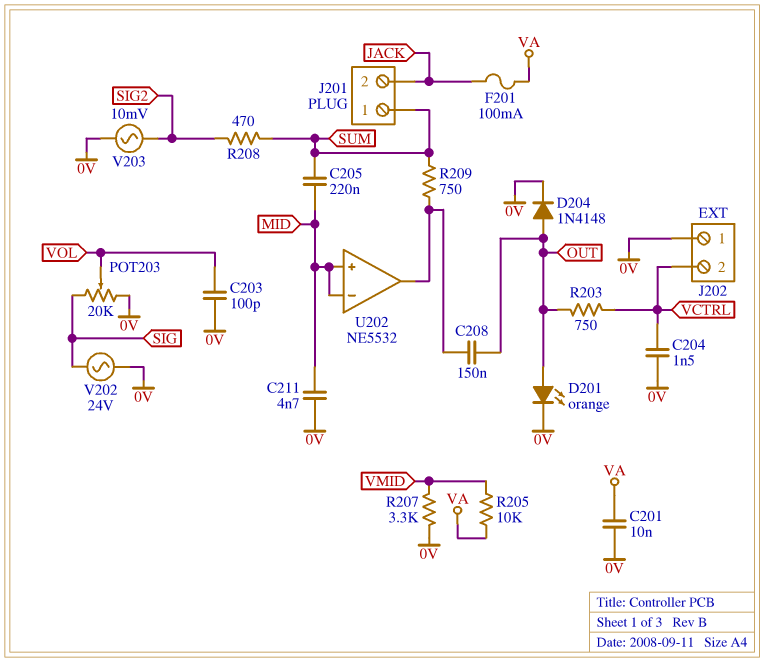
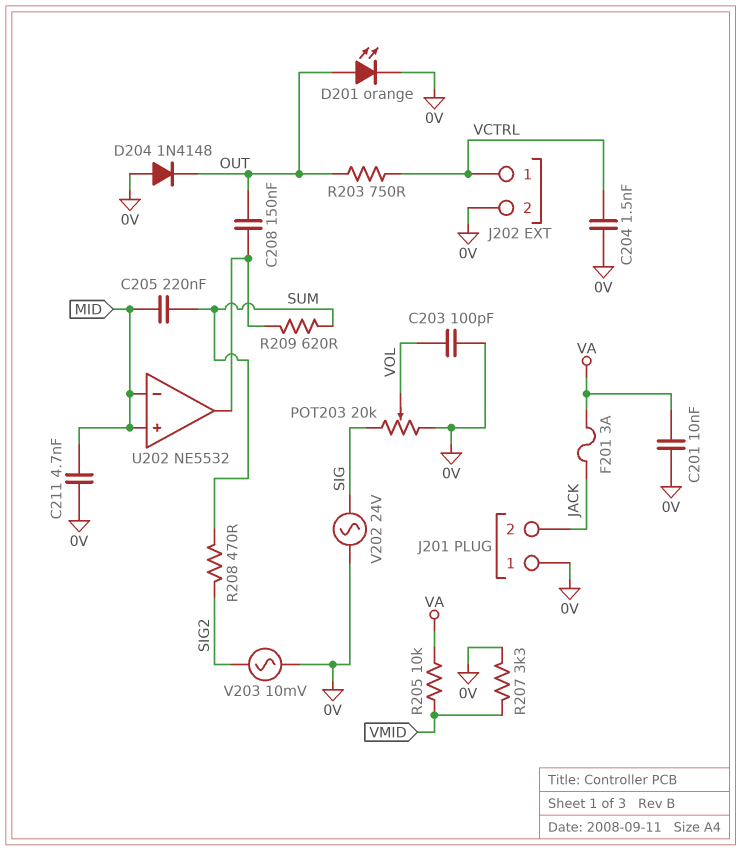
D204: diode 1N4148 (A OUT, K 0V) -> diode 1N4148 (A 0V, K OUT)
F201: 100mA (JACK, VA) -> 3A (JACK, VA)
J201 pin 1: SUM -> 0V
J202 pin 1: 0V -> VCTRL
J202 pin 2: VCTRL -> 0V
R209: 750 (SUM, U202/out) -> 620 (SUM, U202/out)

